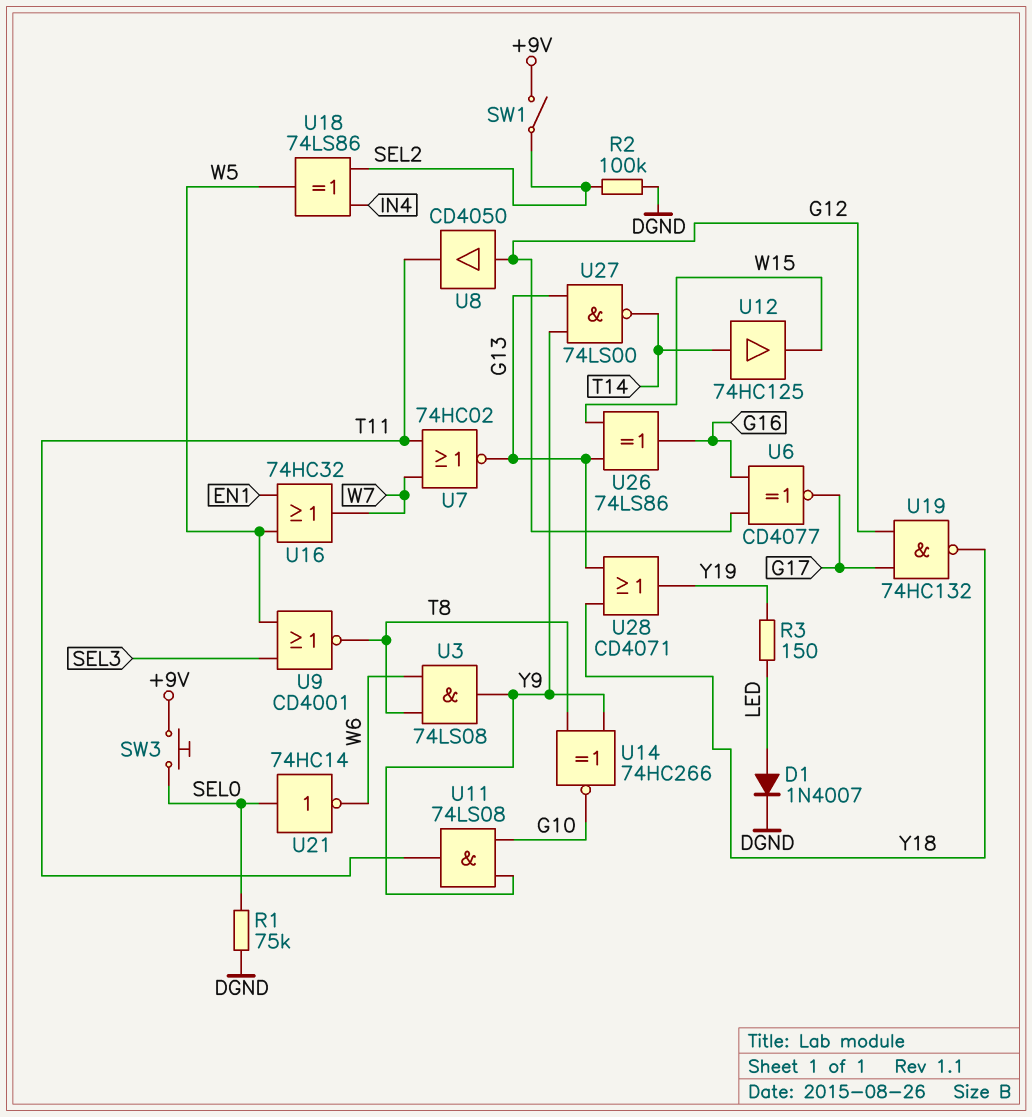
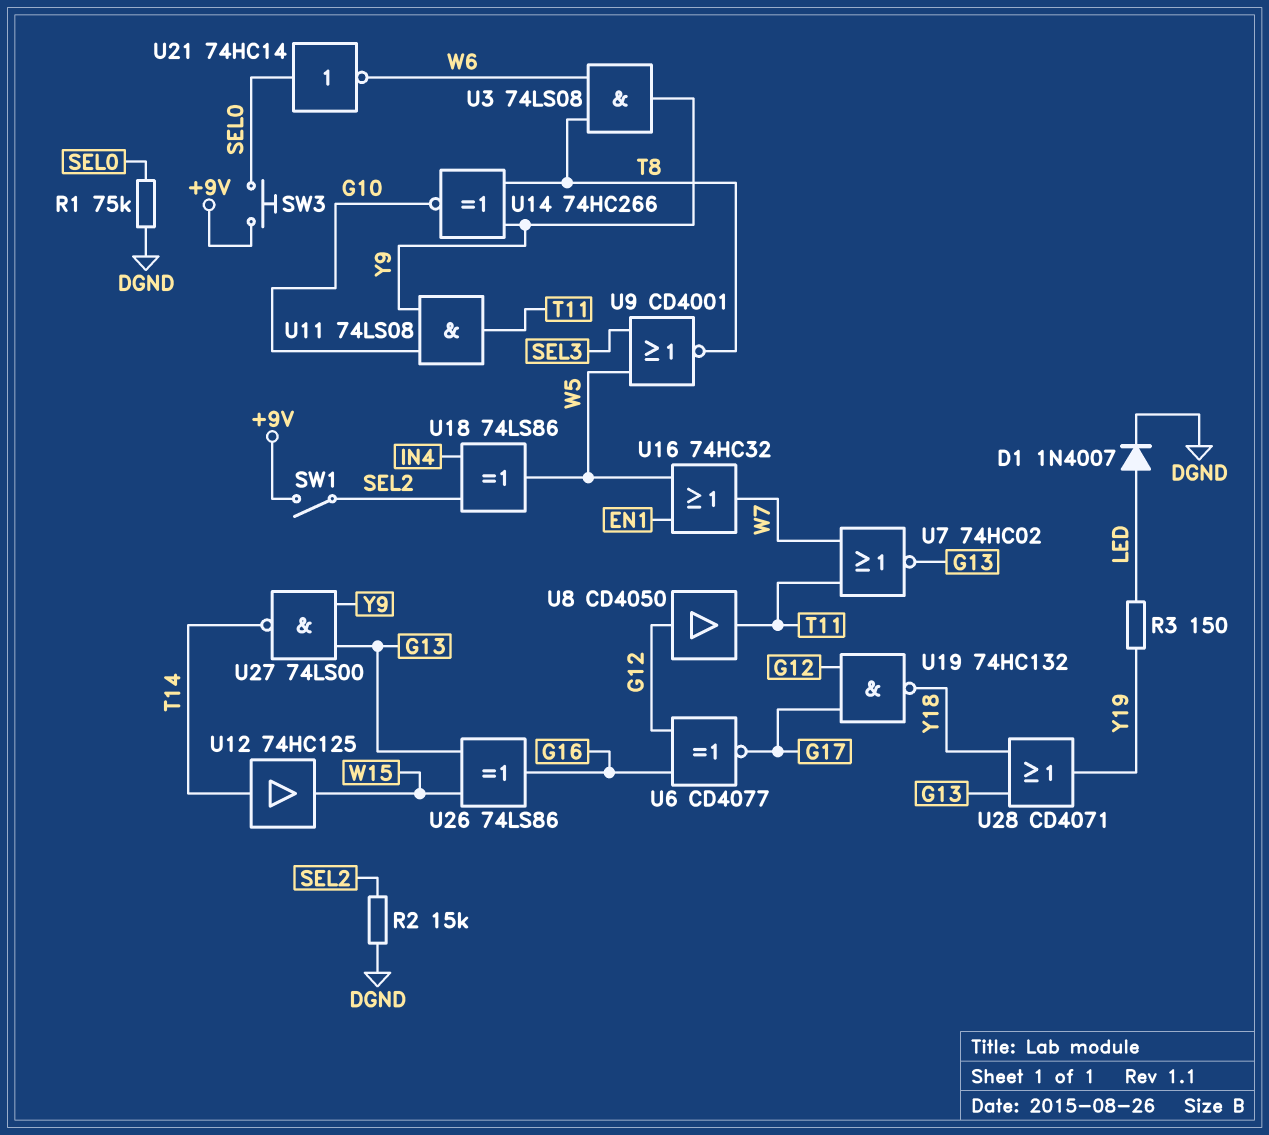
R2: 100k (DGND, SEL2) -> 15k (DGND, SEL2)

